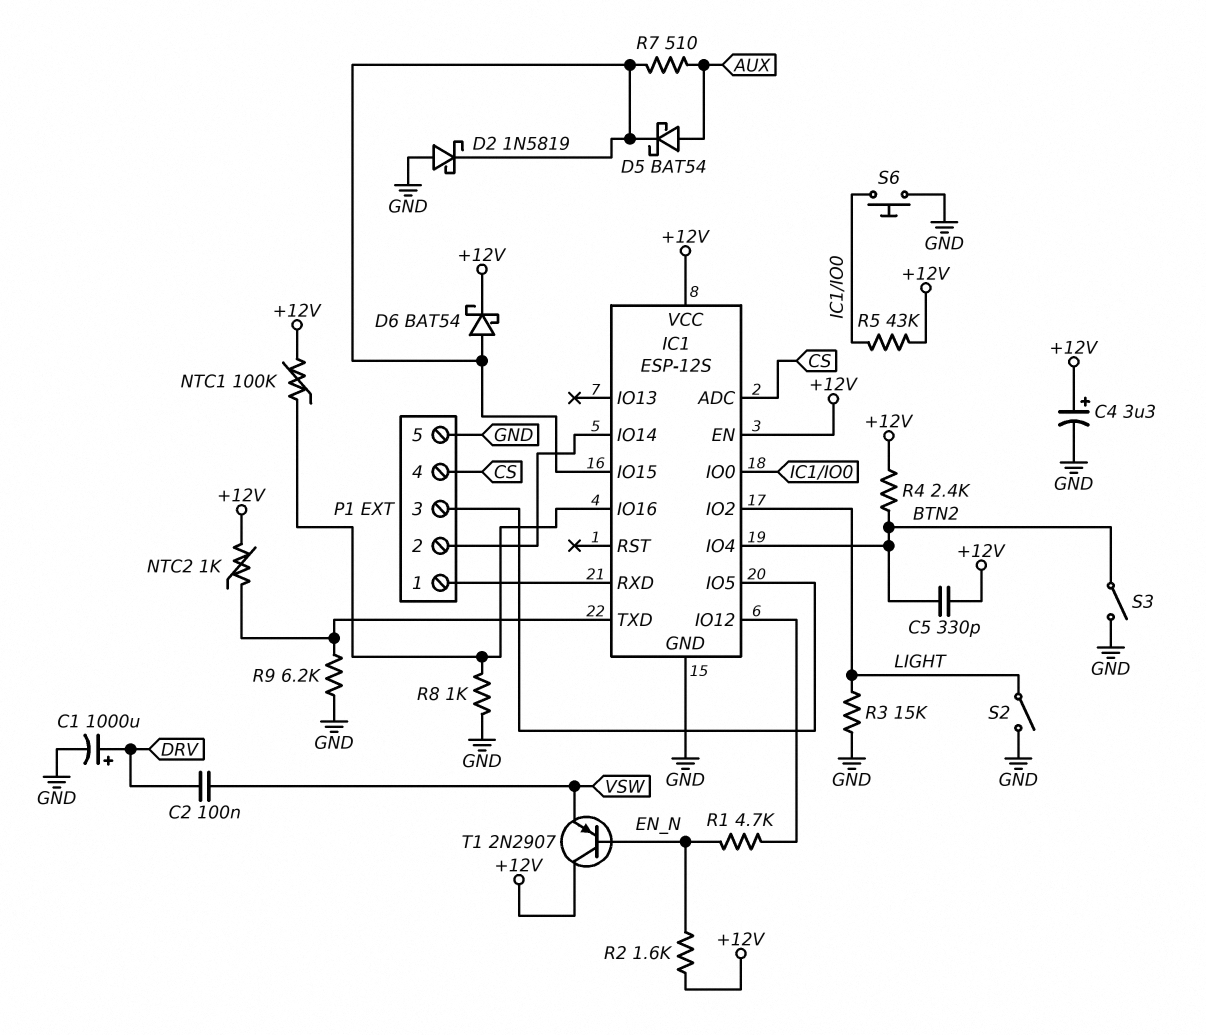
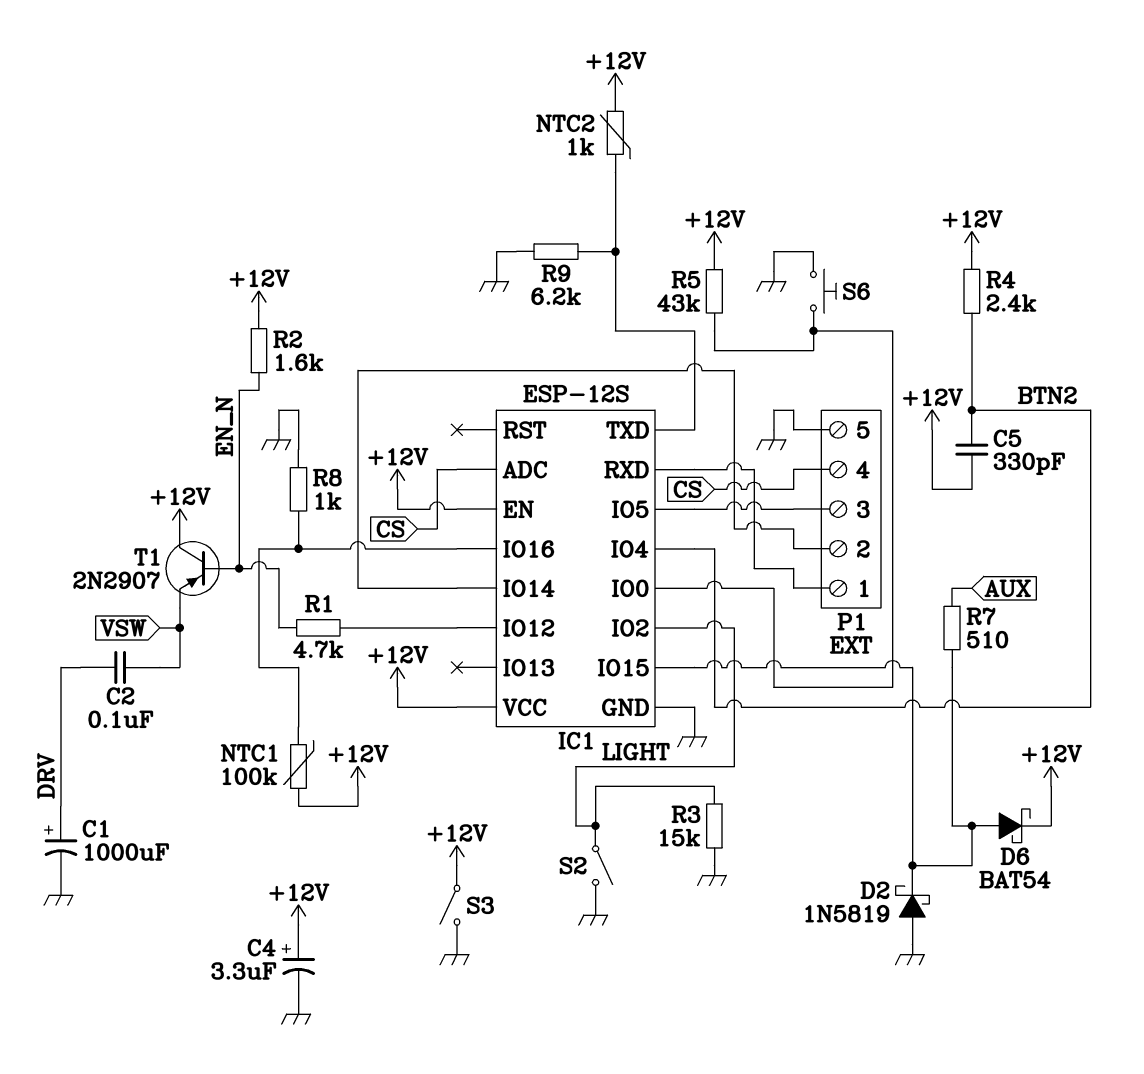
D5: schottky BAT54 (A AUX, K IC1/IO15) -> none
S3: switch (BTN2, GND) -> switch (+12V, GND)

